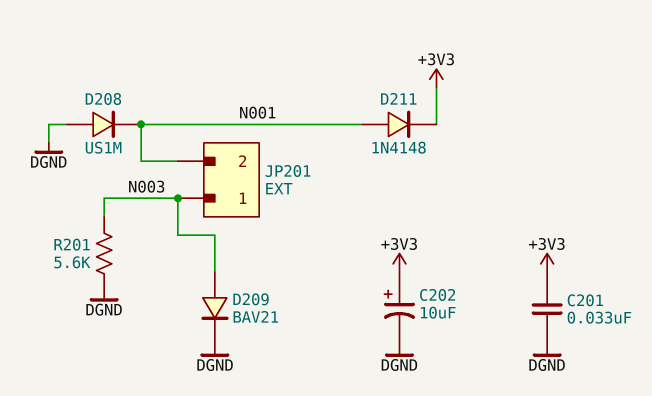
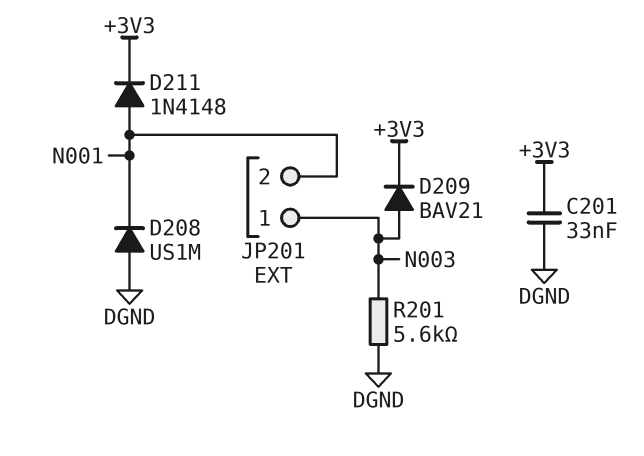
C202: 10uF (plus +3V3, minus DGND) -> none
D209: diode BAV21 (A N003, K DGND) -> diode BAV21 (A N003, K +3V3)

